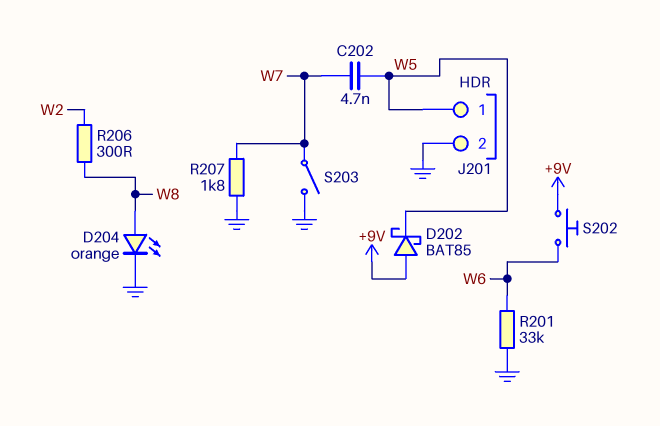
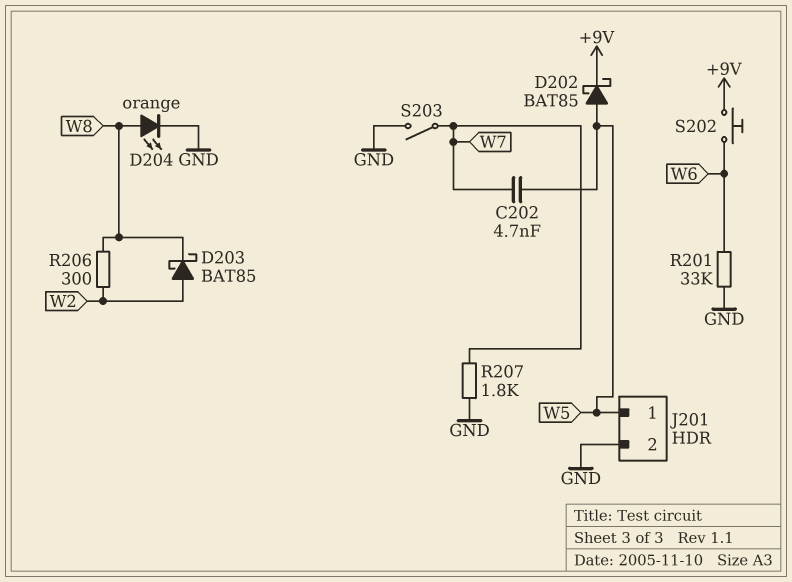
D202: schottky BAT85 (A +9V, K W5) -> schottky BAT85 (A W5, K +9V)
D203: none -> schottky BAT85 (A W2, K W8)

